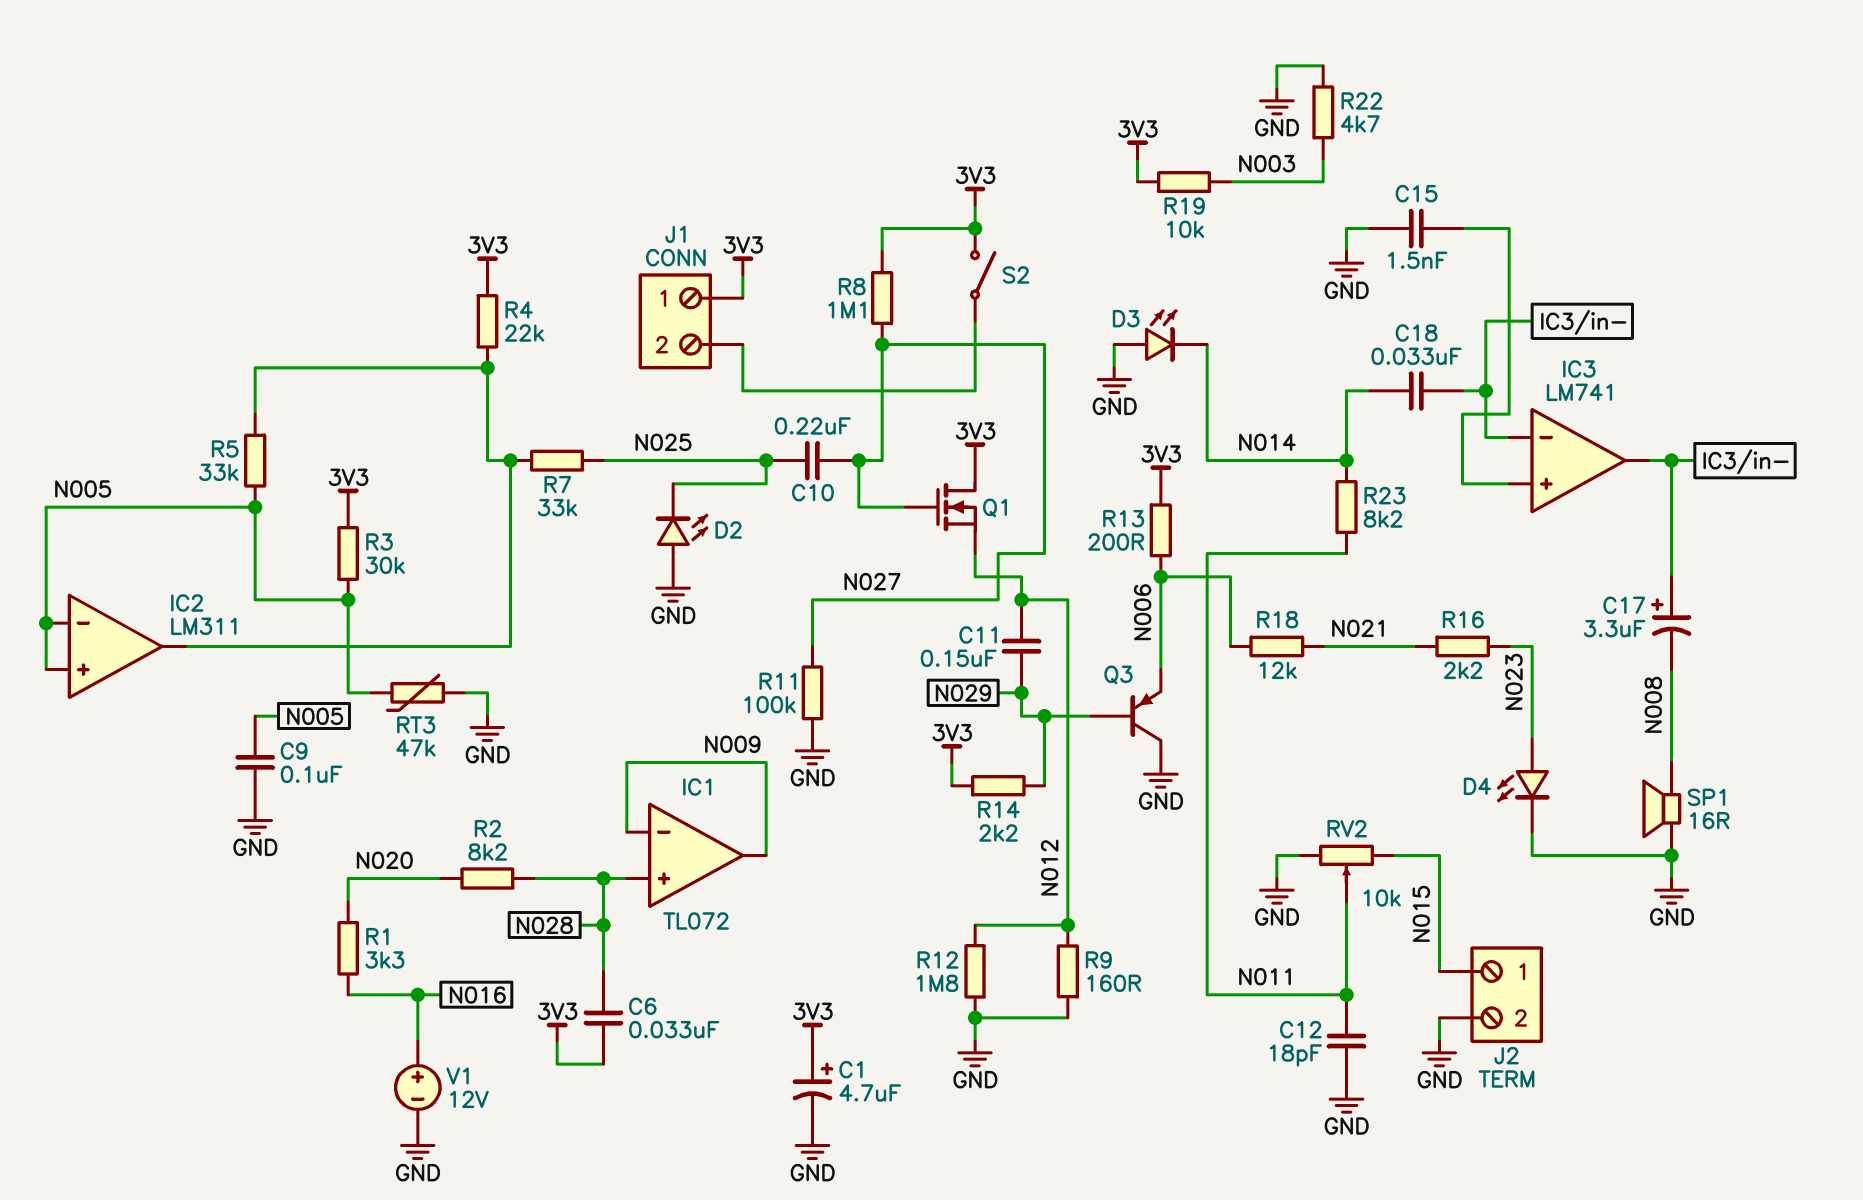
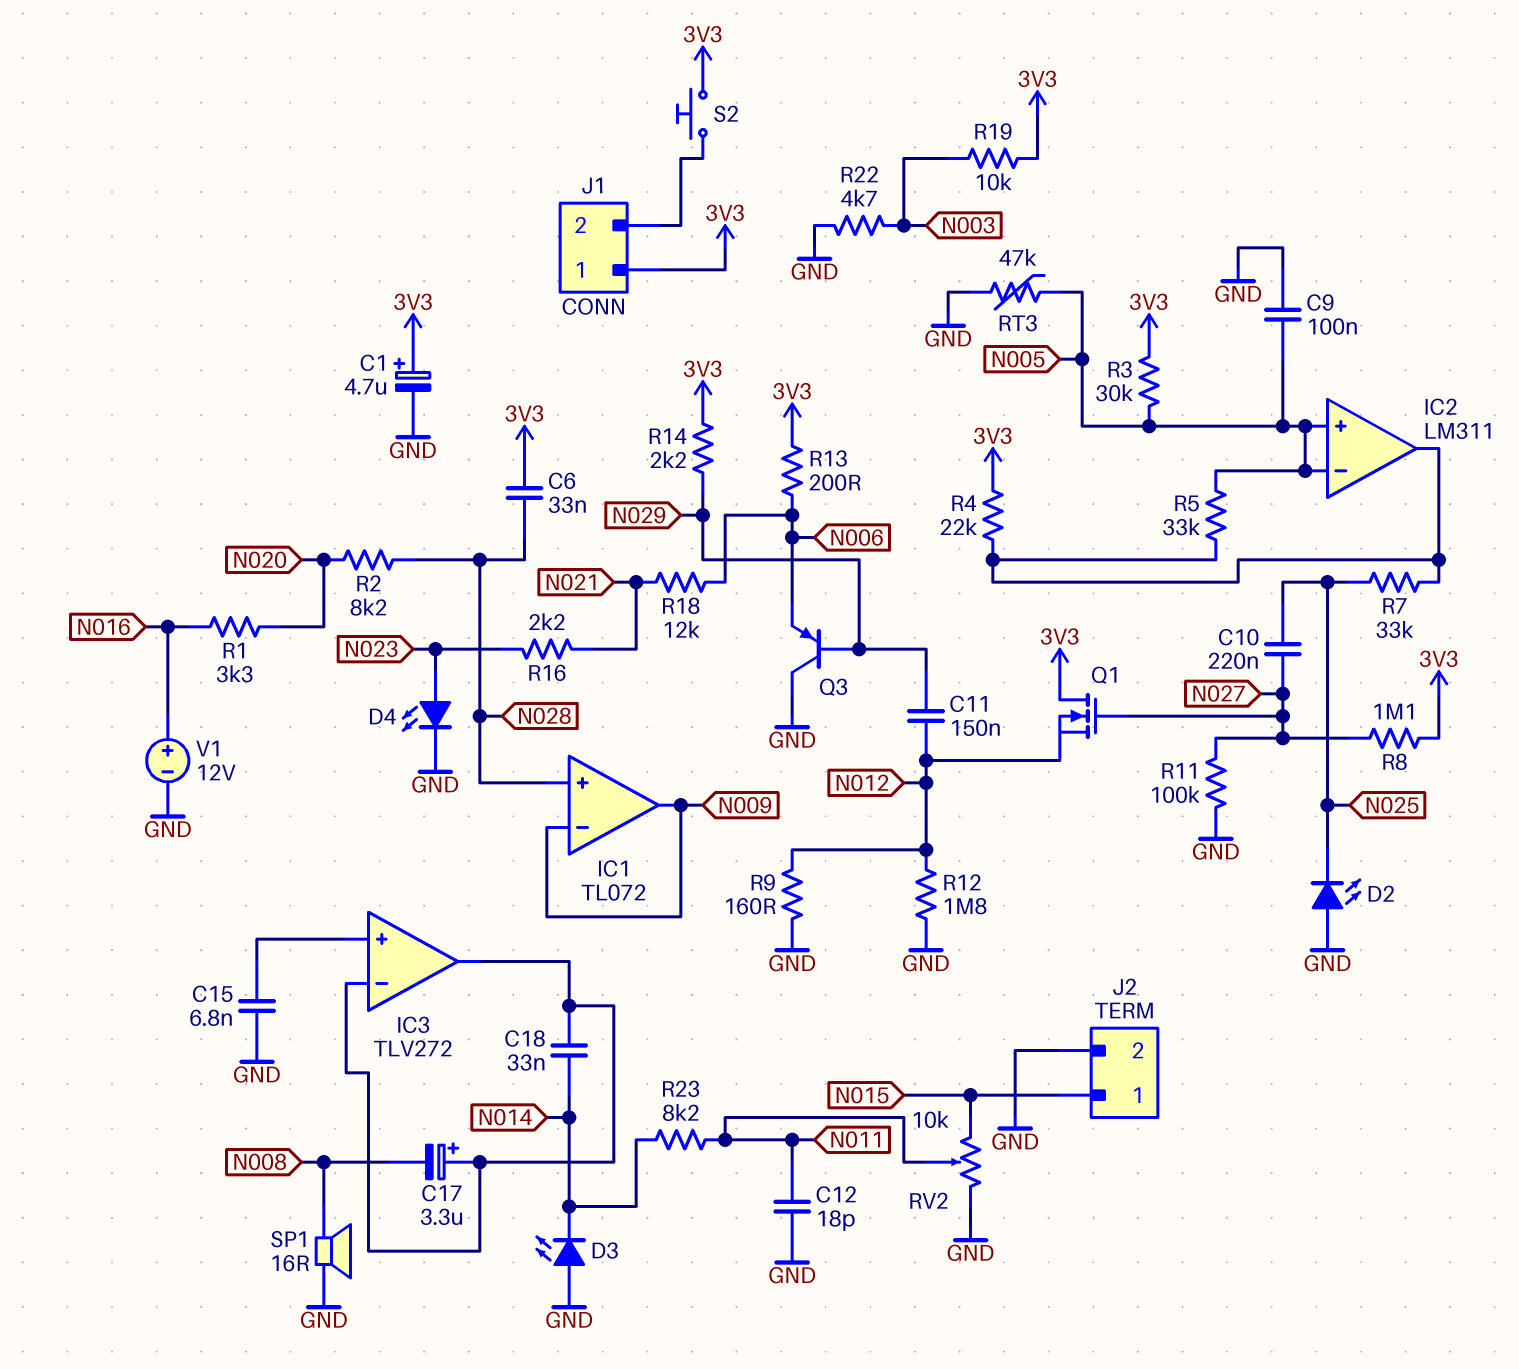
C15: 1.5nF (GND, IC3/in+) -> 6.8nF (GND, IC3/in+)
IC3: LM741 -> TLV272
S2: switch (3V3, J1/2) -> button (3V3, J1/2)

